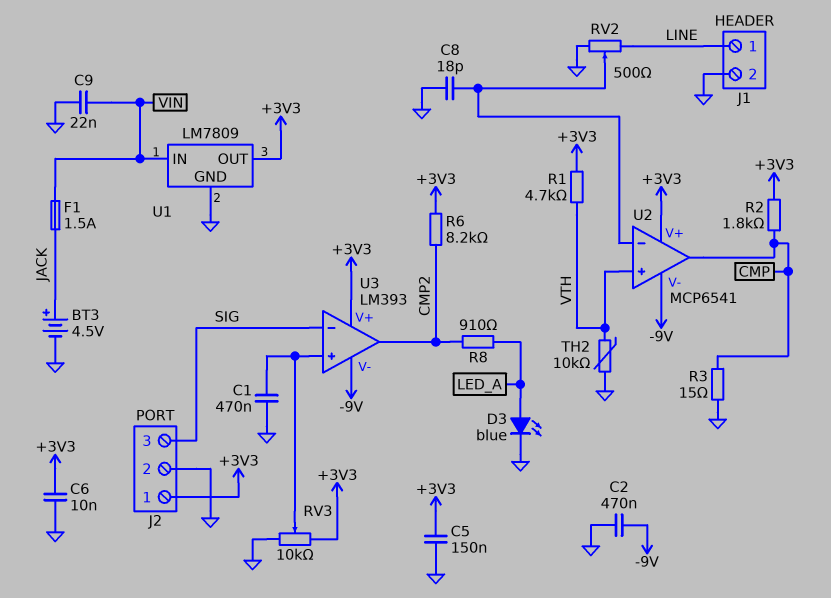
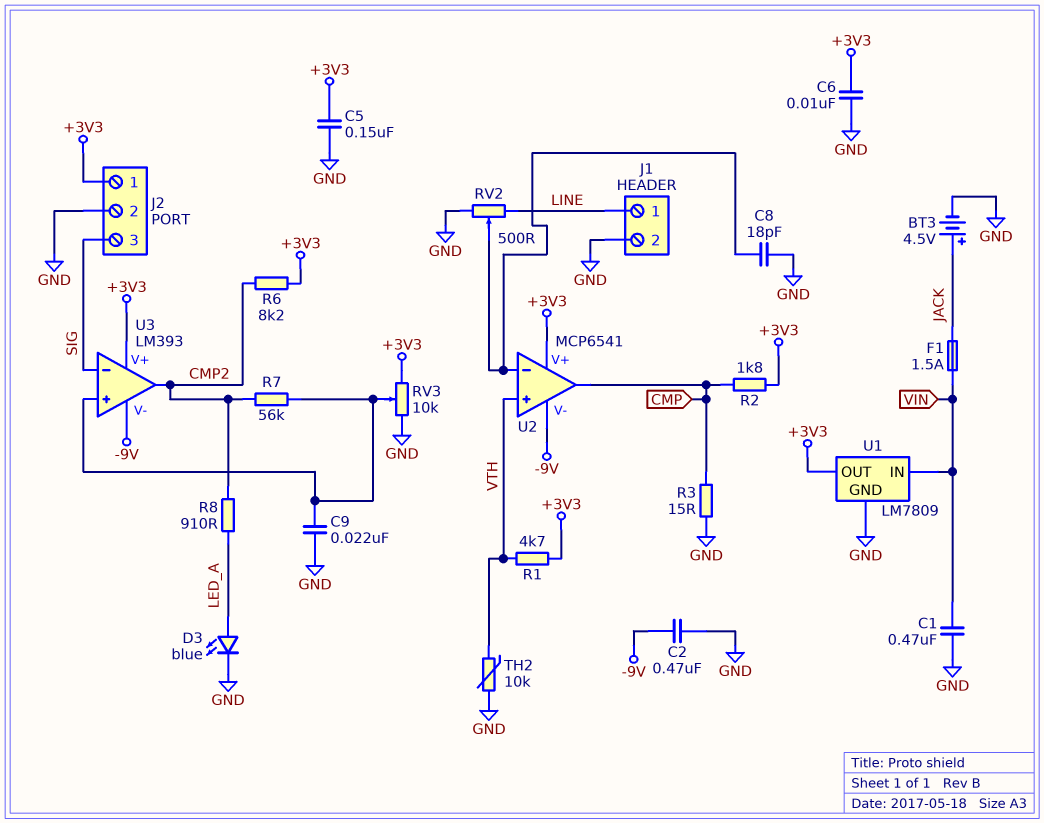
C1: 470nF (GND, U3/in+) -> 470nF (GND, VIN)
C9: 22nF (GND, VIN) -> 22nF (GND, U3/in+)
R7: none -> 56k (CMP2, U3/in+)

